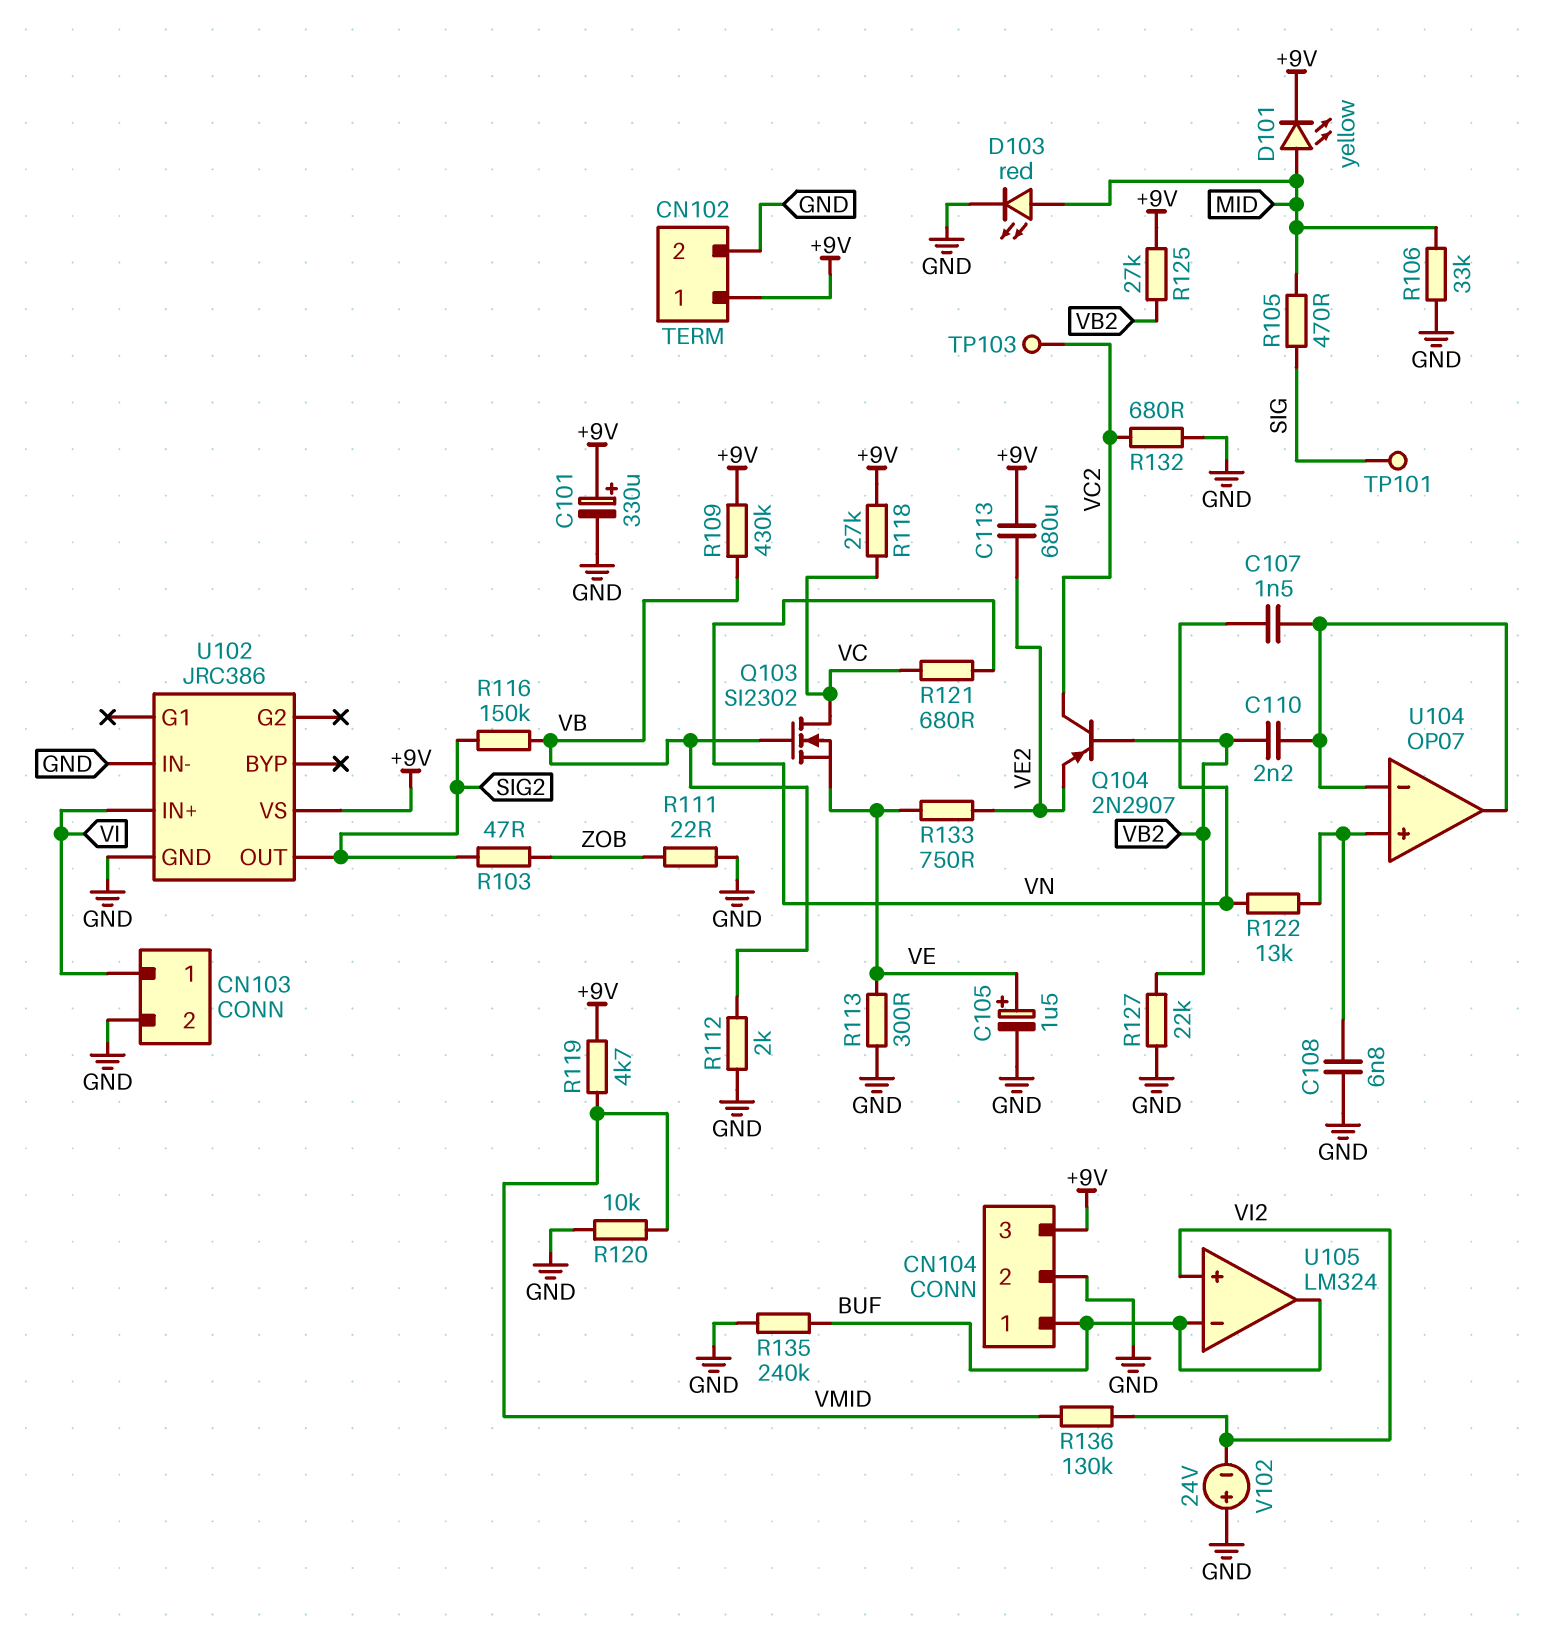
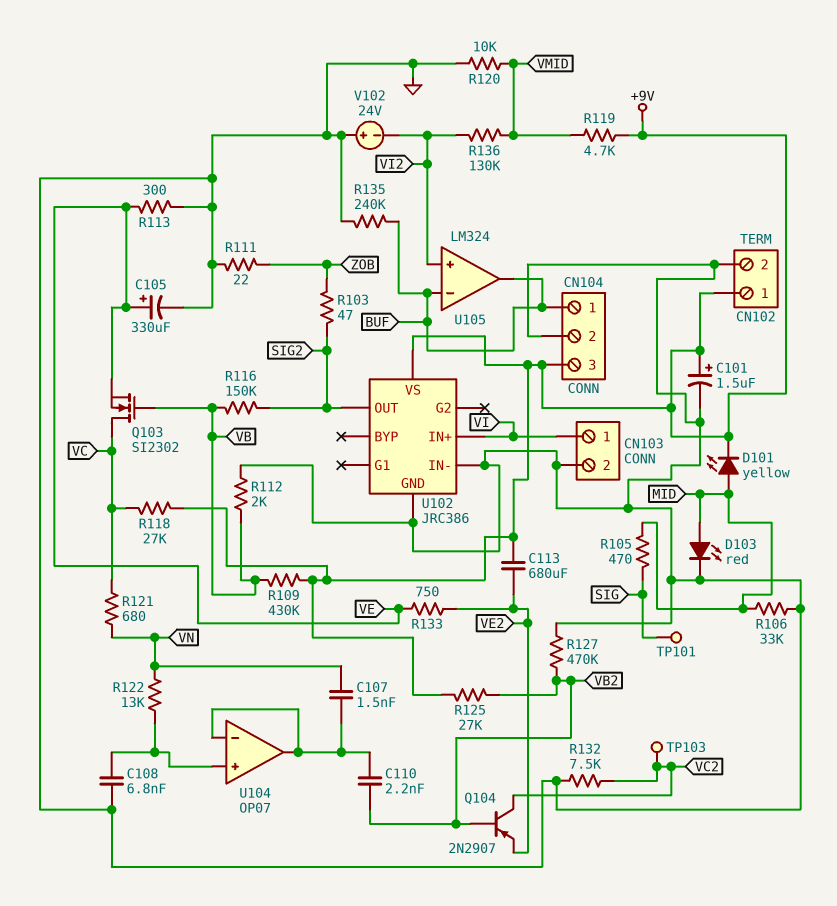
C101: 330uF (plus +9V, minus GND) -> 1.5uF (plus +9V, minus GND)
C105: 1.5uF (plus VE, minus GND) -> 330uF (plus VE, minus GND)
R127: 22k (GND, VB2) -> 470k (GND, VB2)
R132: 680 (GND, VC2) -> 7.5k (GND, VC2)

